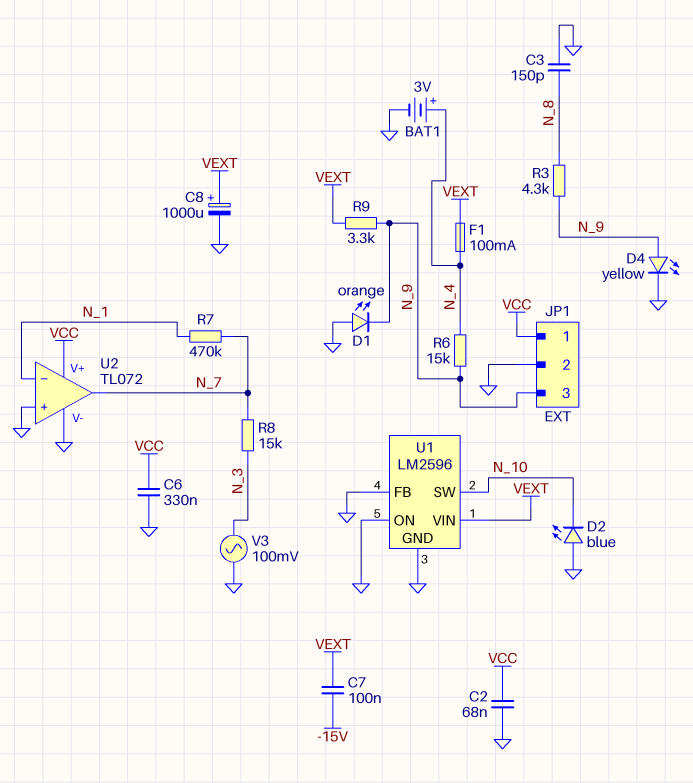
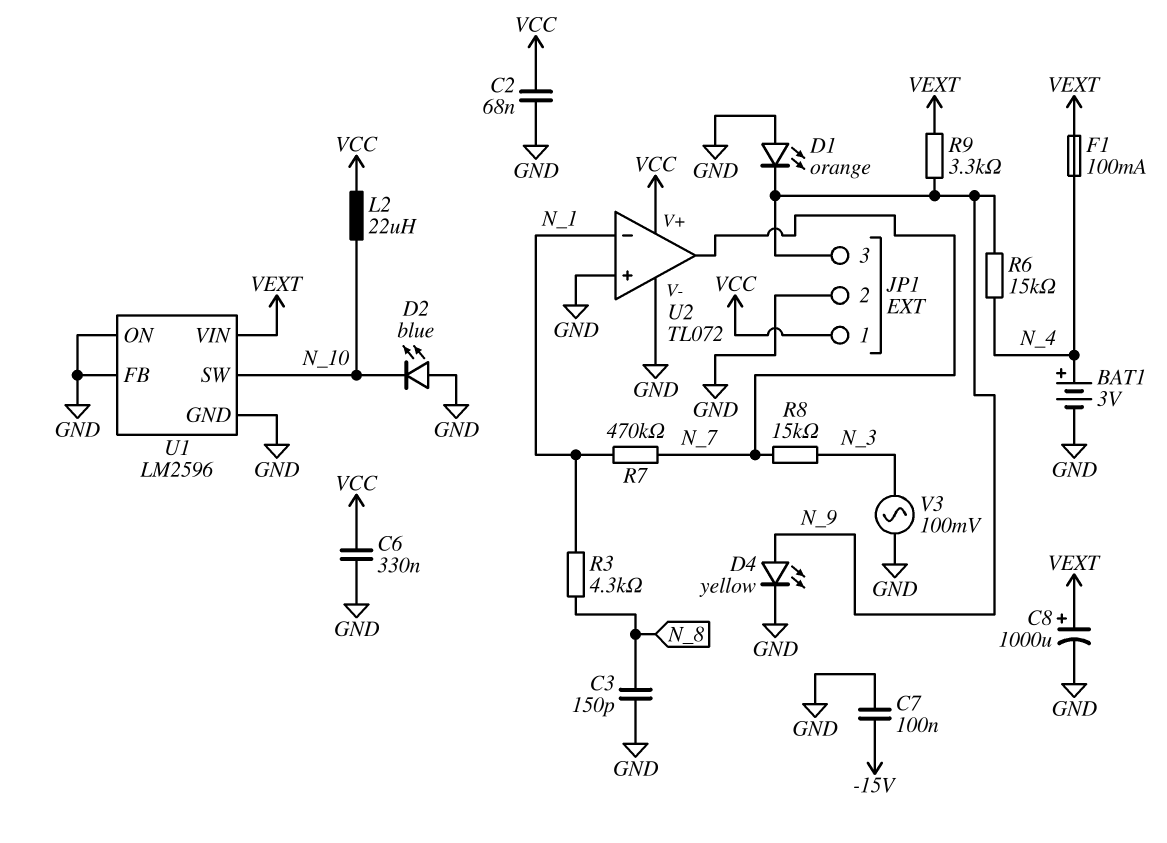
C7: 100nF (-15V, VEXT) -> 100nF (-15V, GND)
L2: none -> 22uH (N_10, VCC)
R3: 4.3k (N_8, N_9) -> 4.3k (N_1, N_8)

